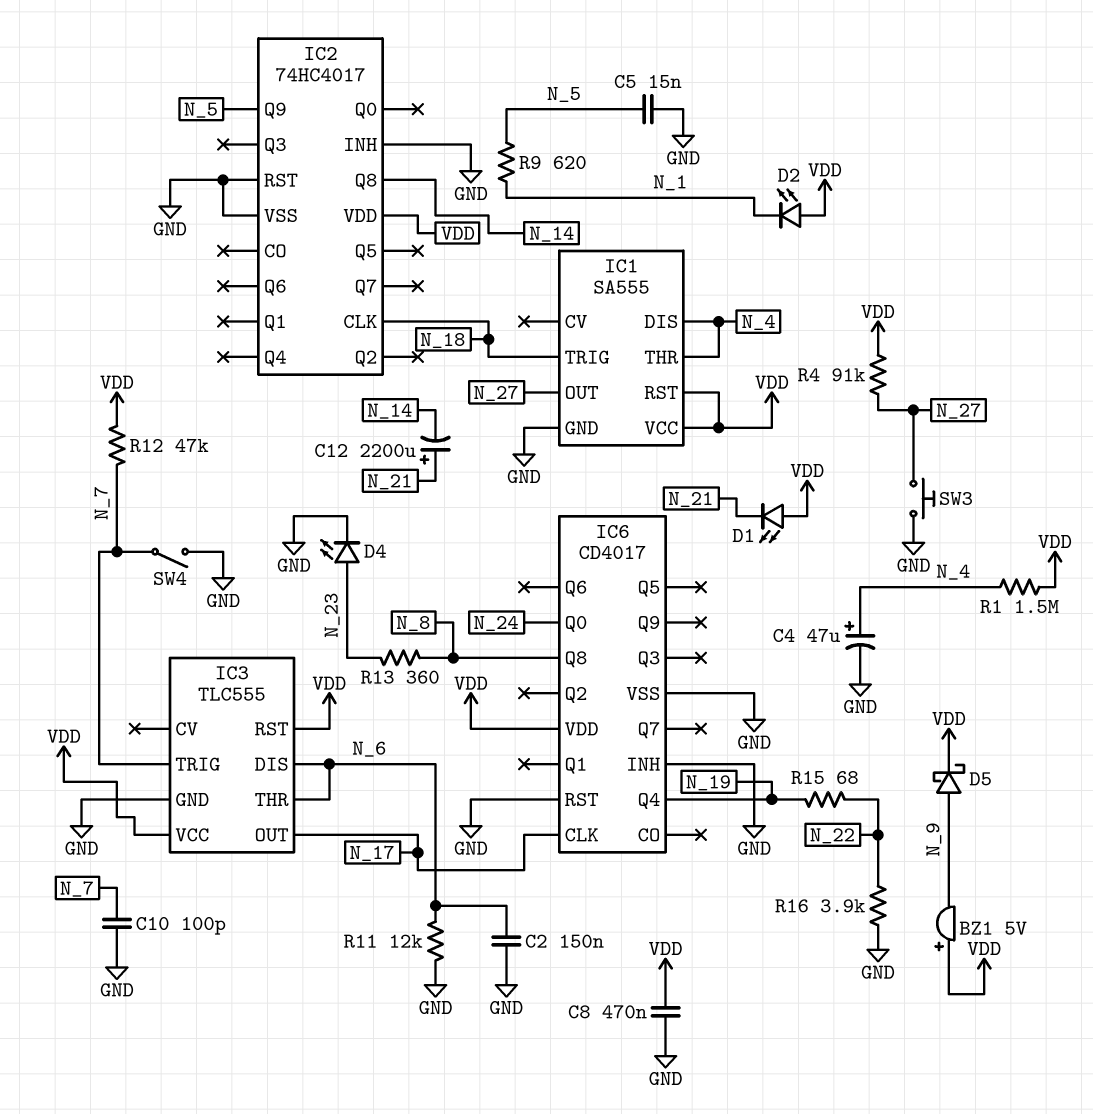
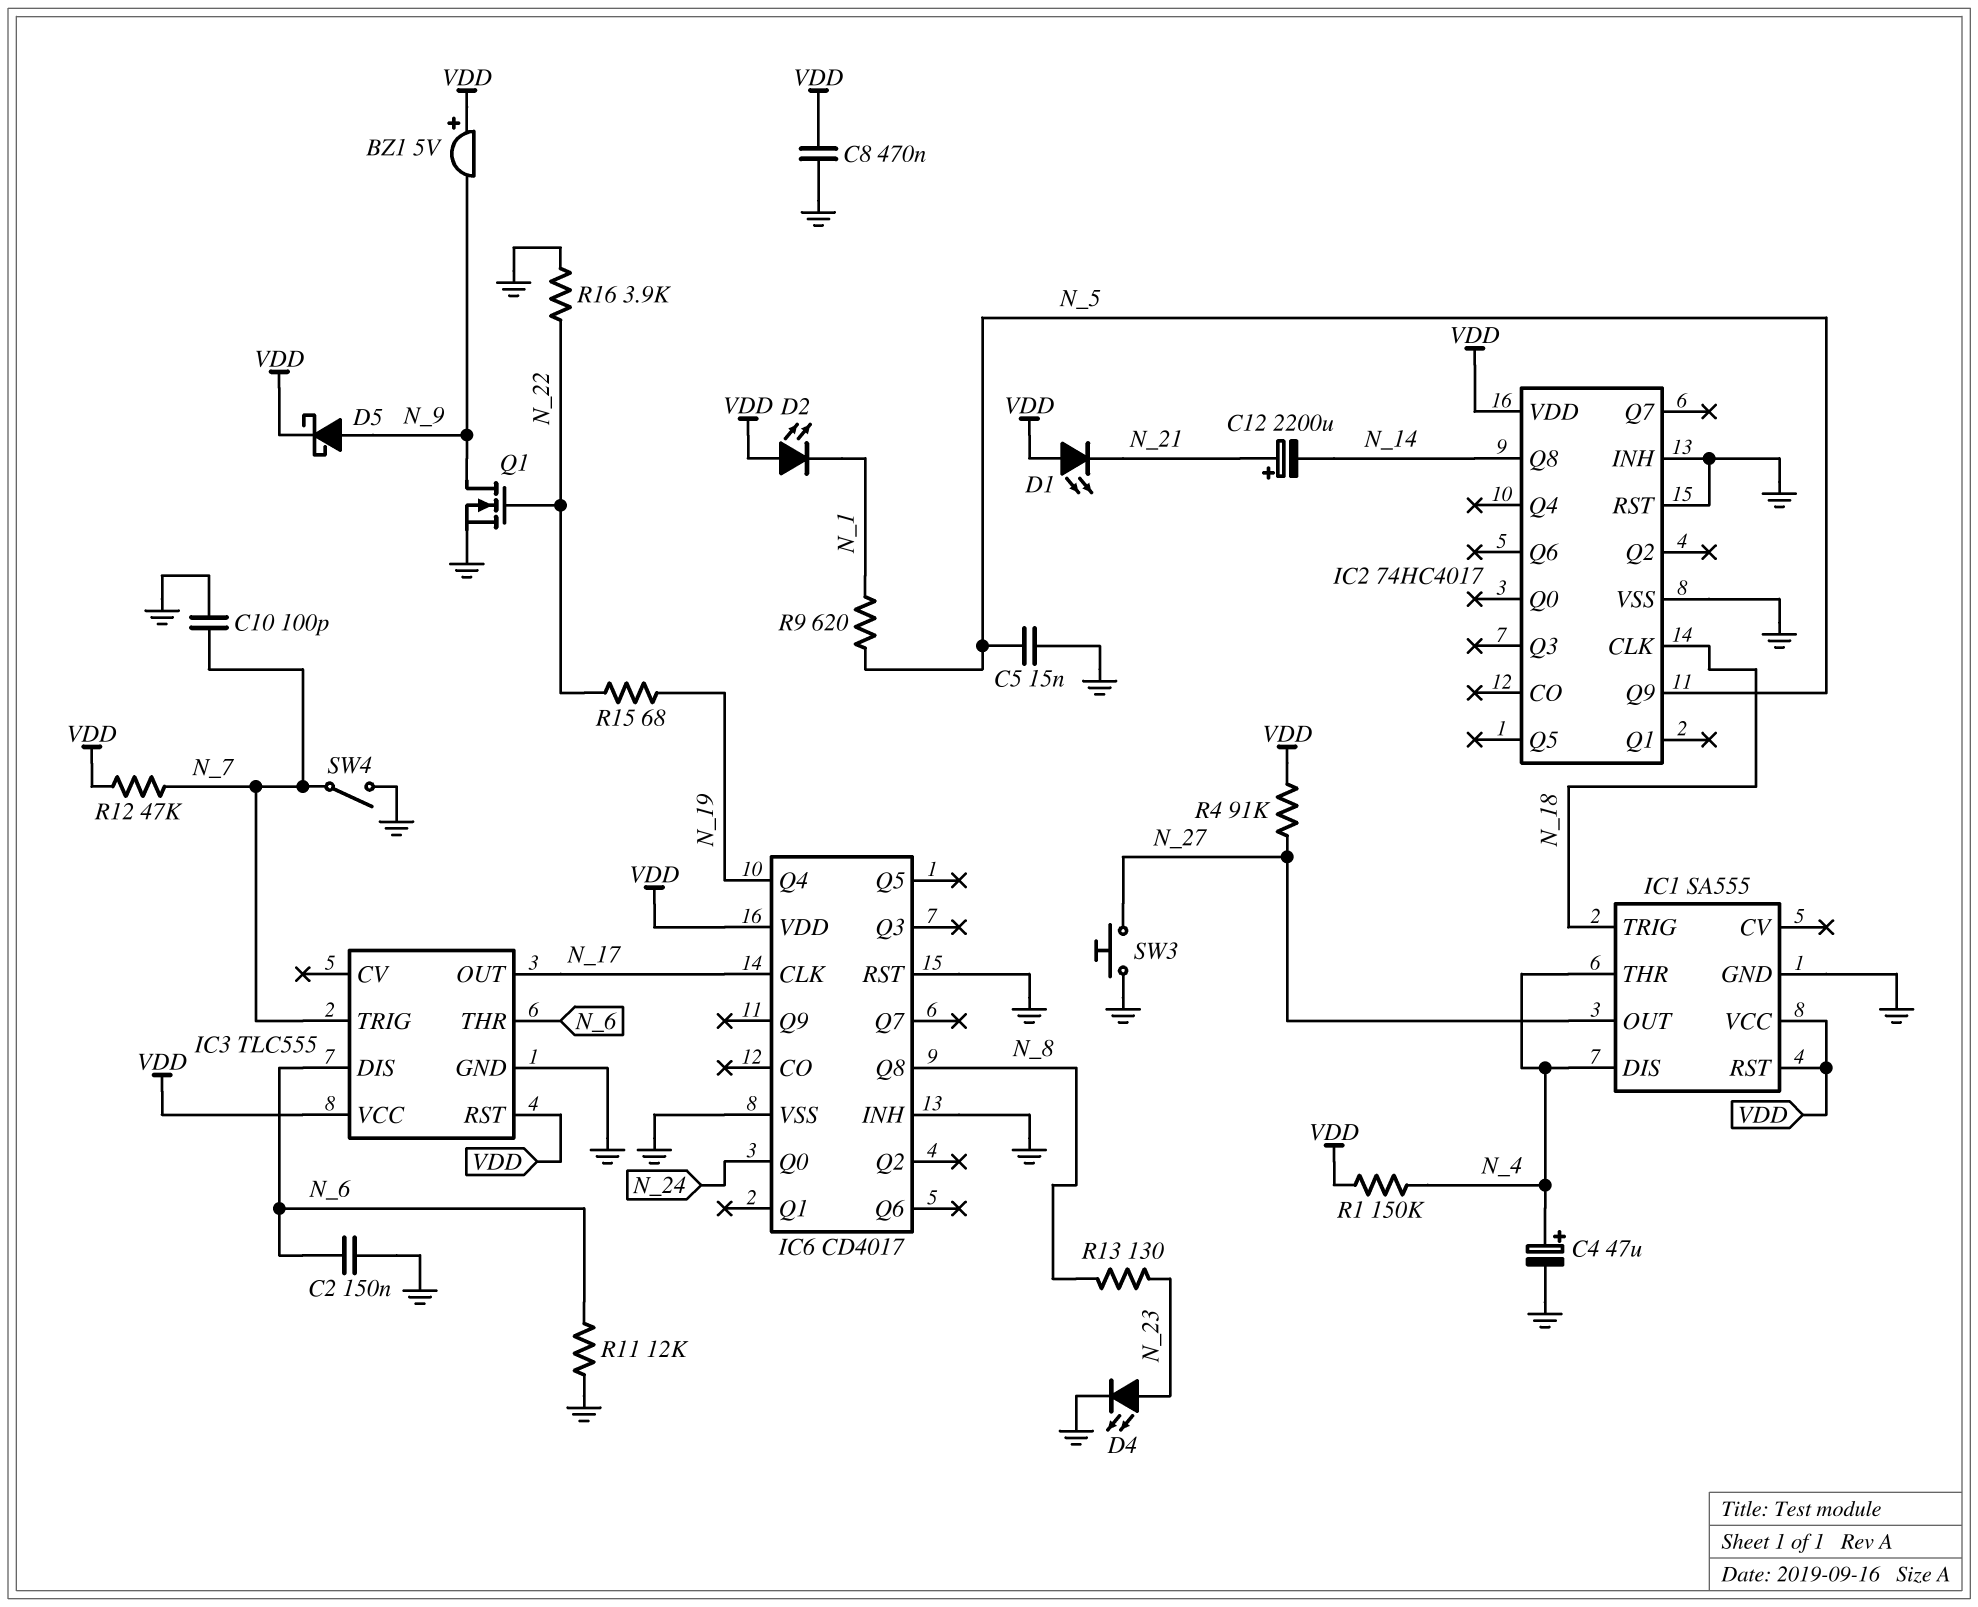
Q1: none -> NMOS (G N_22, D N_9, S GND)
R1: 1.5M (N_4, VDD) -> 150k (N_4, VDD)
R13: 360 (N_8, N_23) -> 130 (N_8, N_23)

